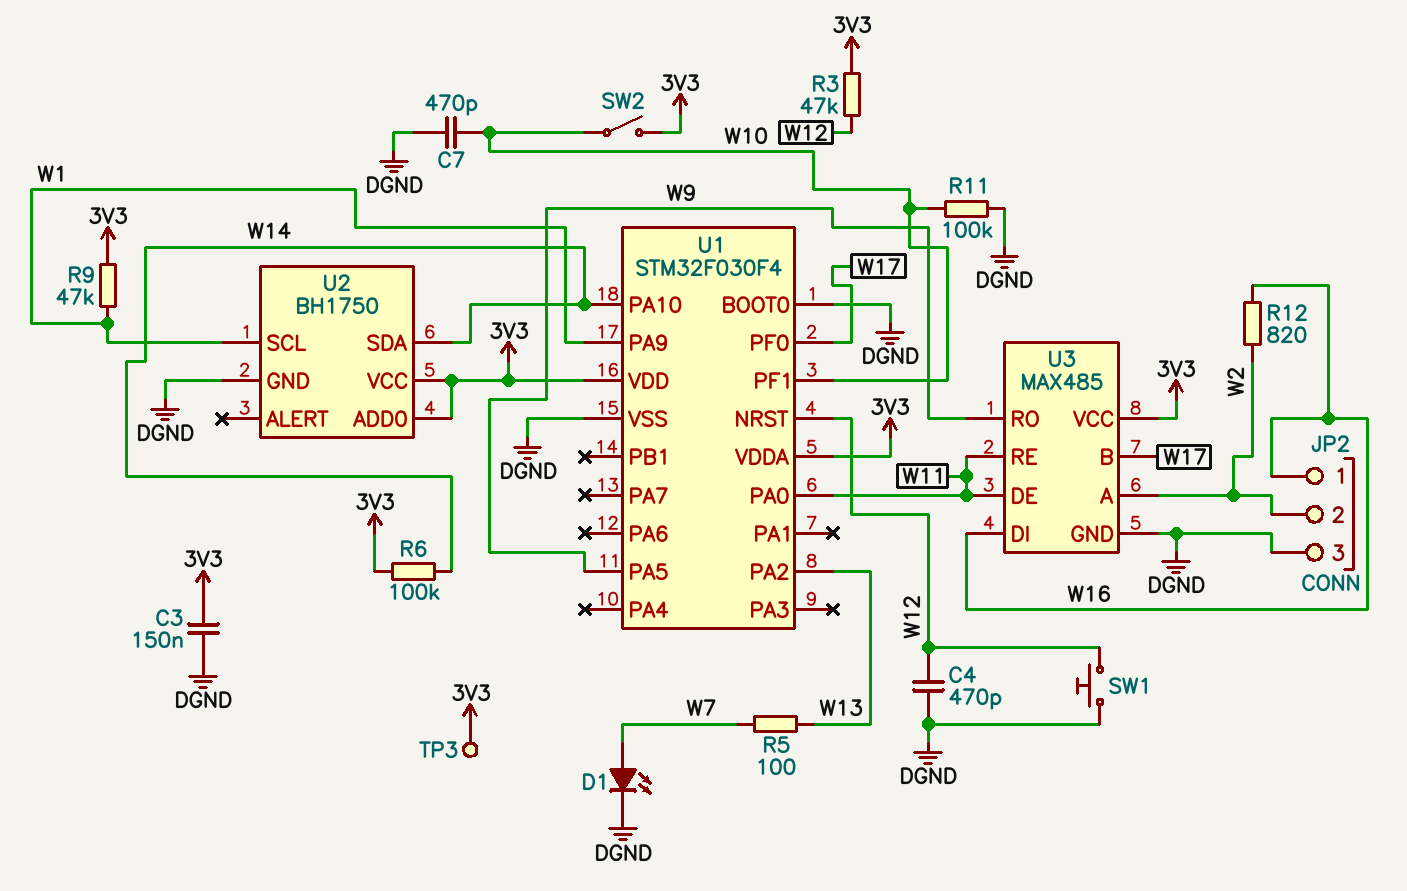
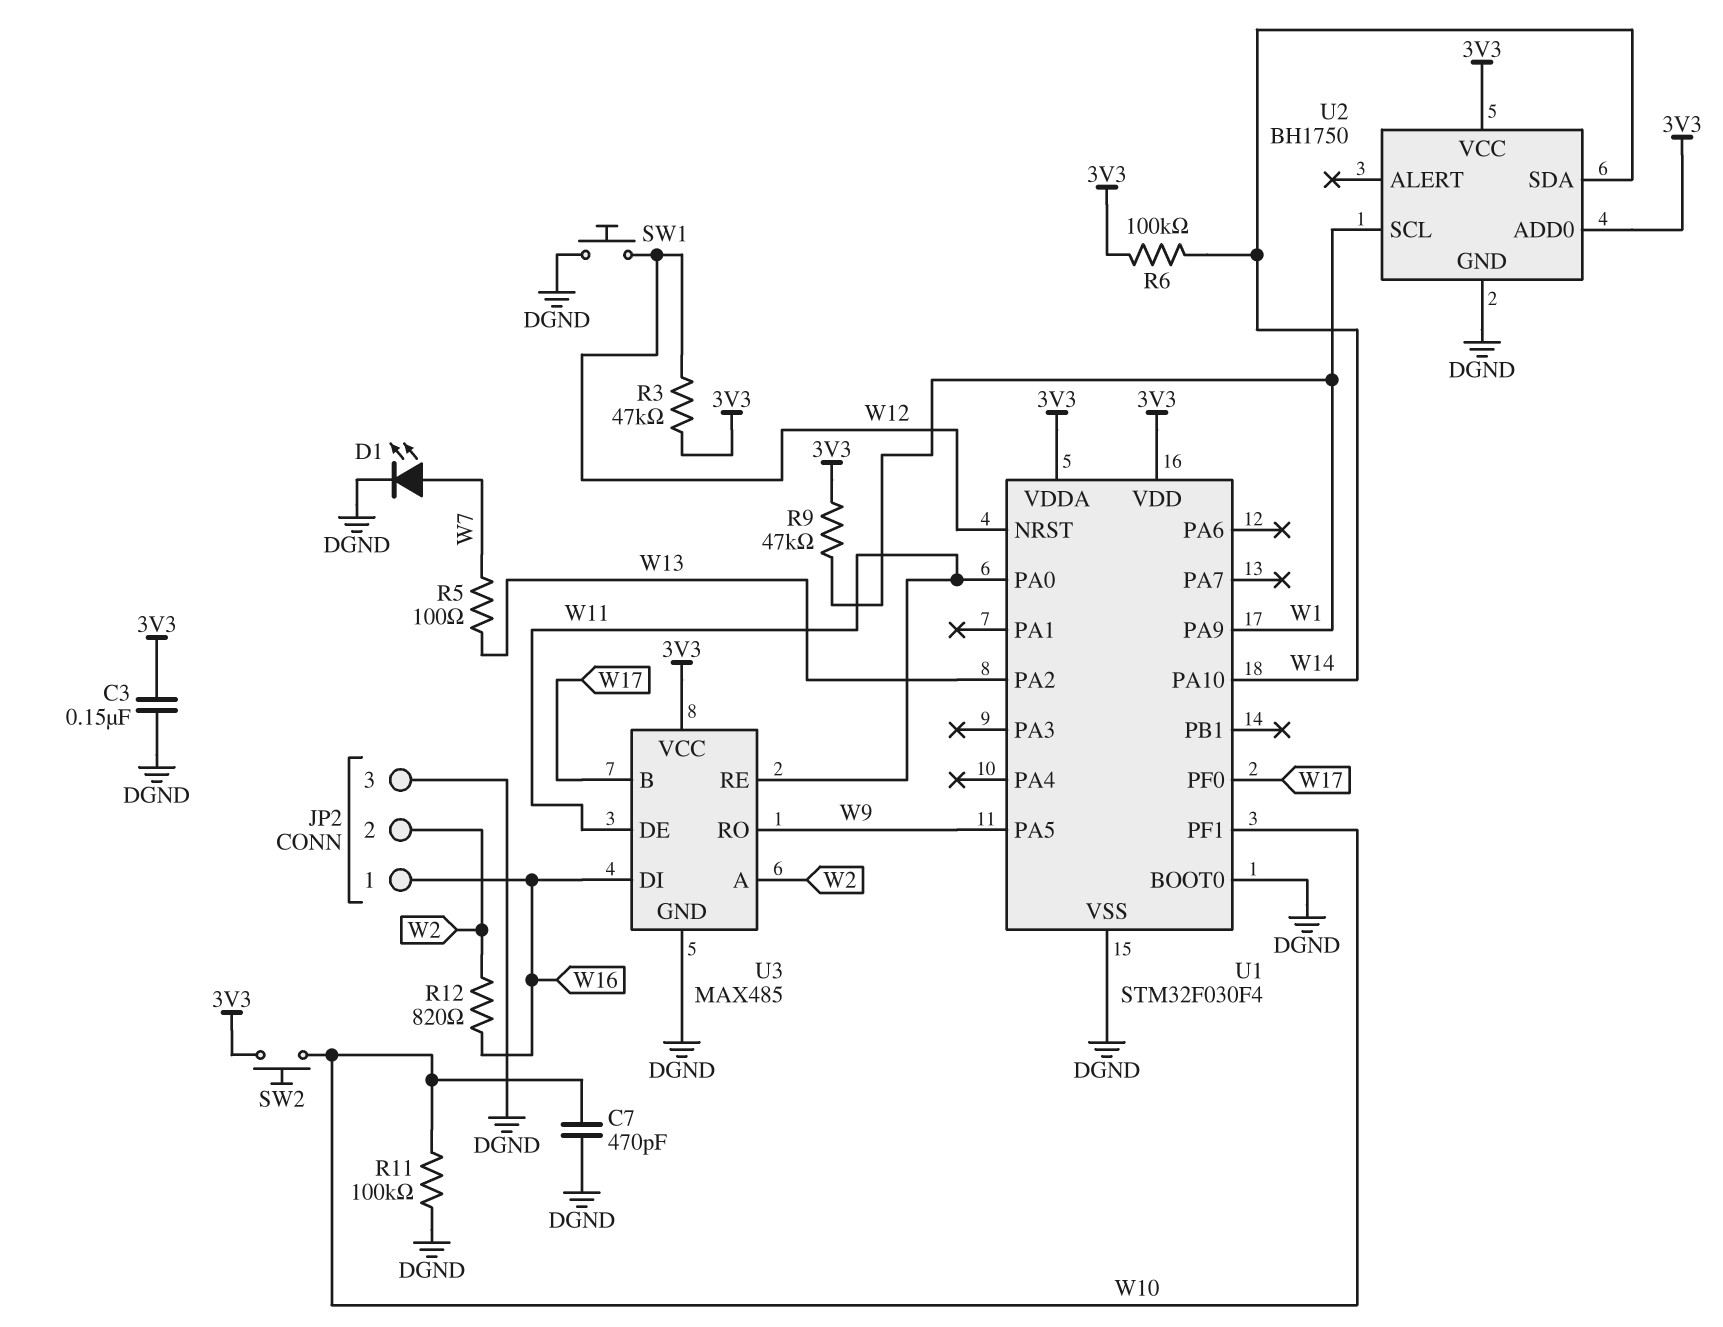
C4: 470pF (DGND, W12) -> none
SW2: switch (3V3, W10) -> button (3V3, W10)
TP3: test point (3V3) -> none

